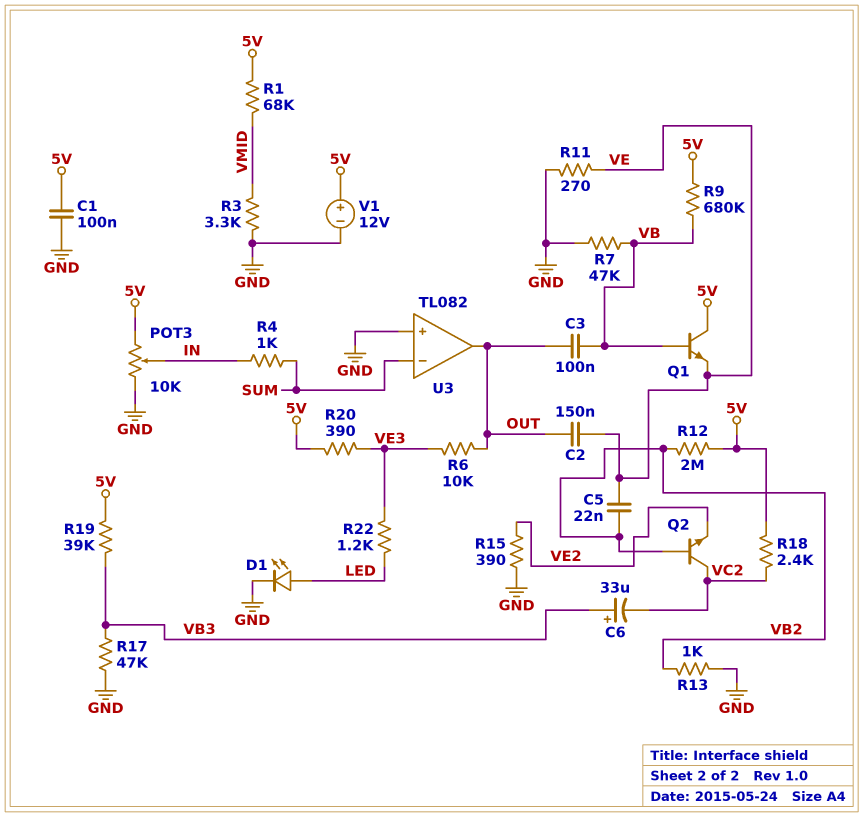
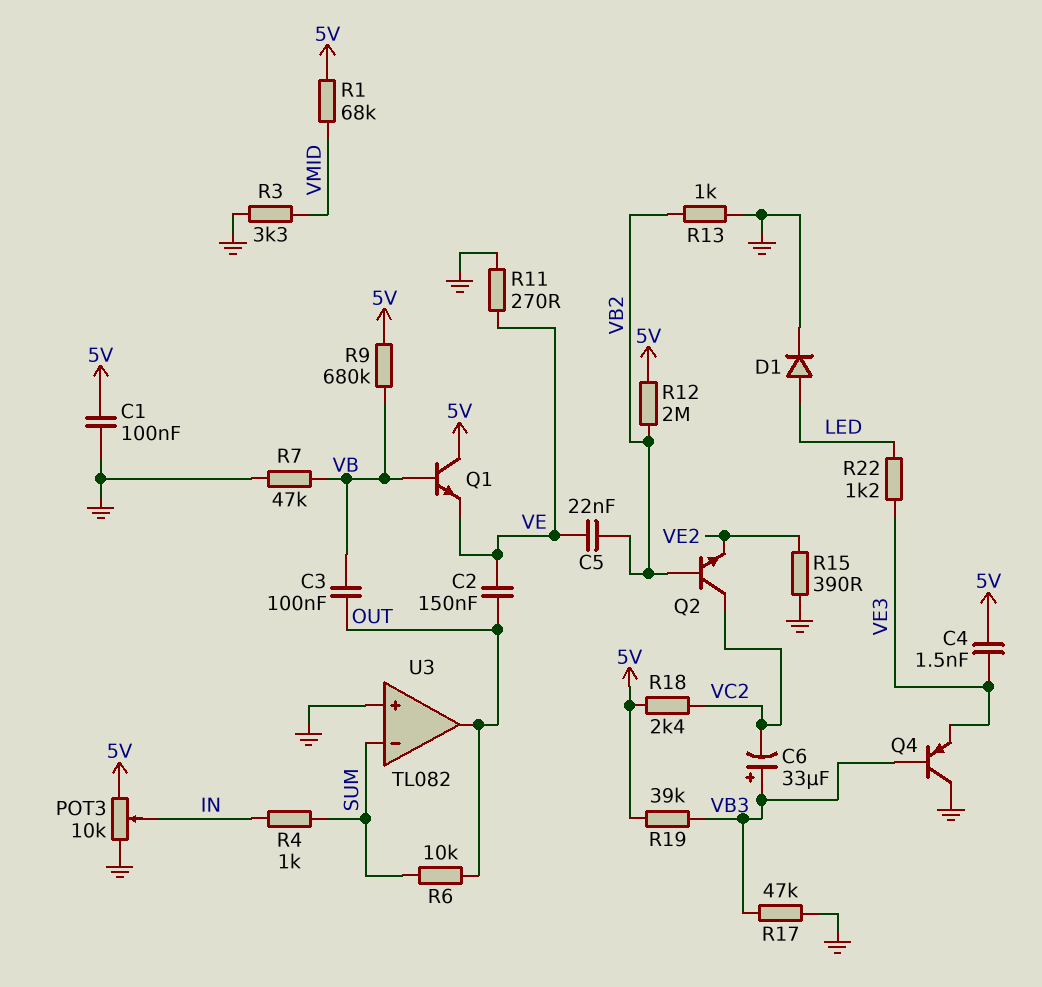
C4: none -> 1.5nF (5V, VE3)
D1: LED (A LED, K GND) -> diode (A LED, K GND)
Q4: none -> PNP (B VB3, C GND, E VE3)
R6: 10k (OUT, VE3) -> 10k (OUT, SUM)
R20: 390 (5V, VE3) -> none
V1: 12V (plus 5V, minus GND) -> none

